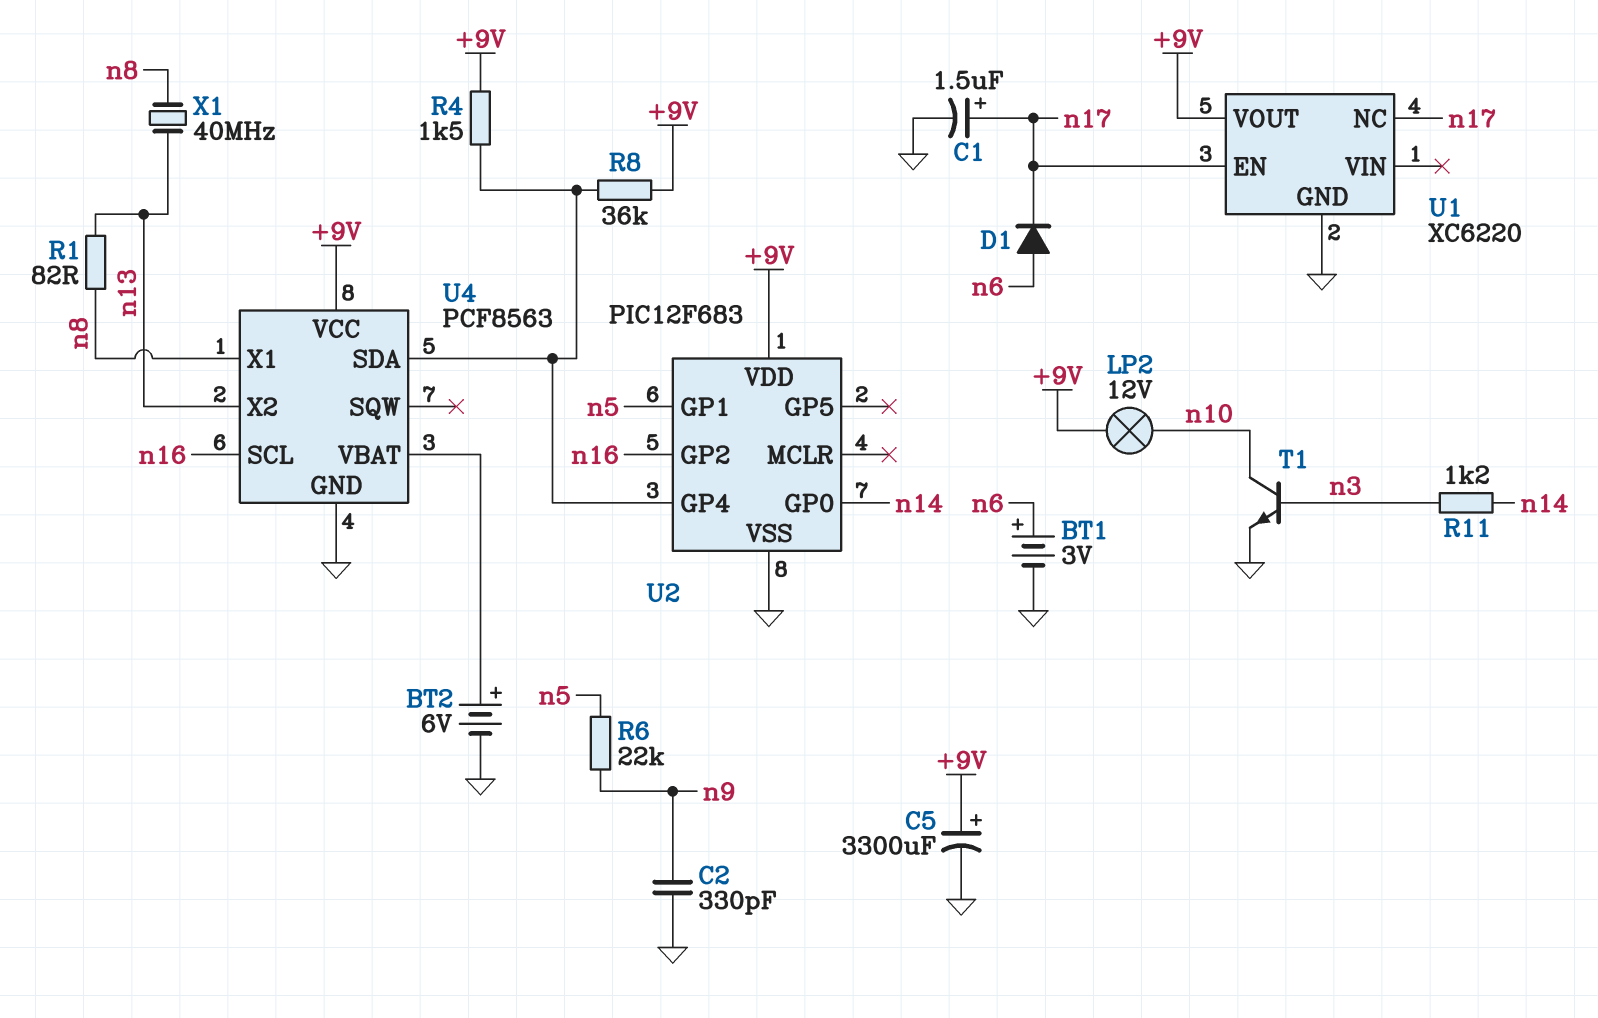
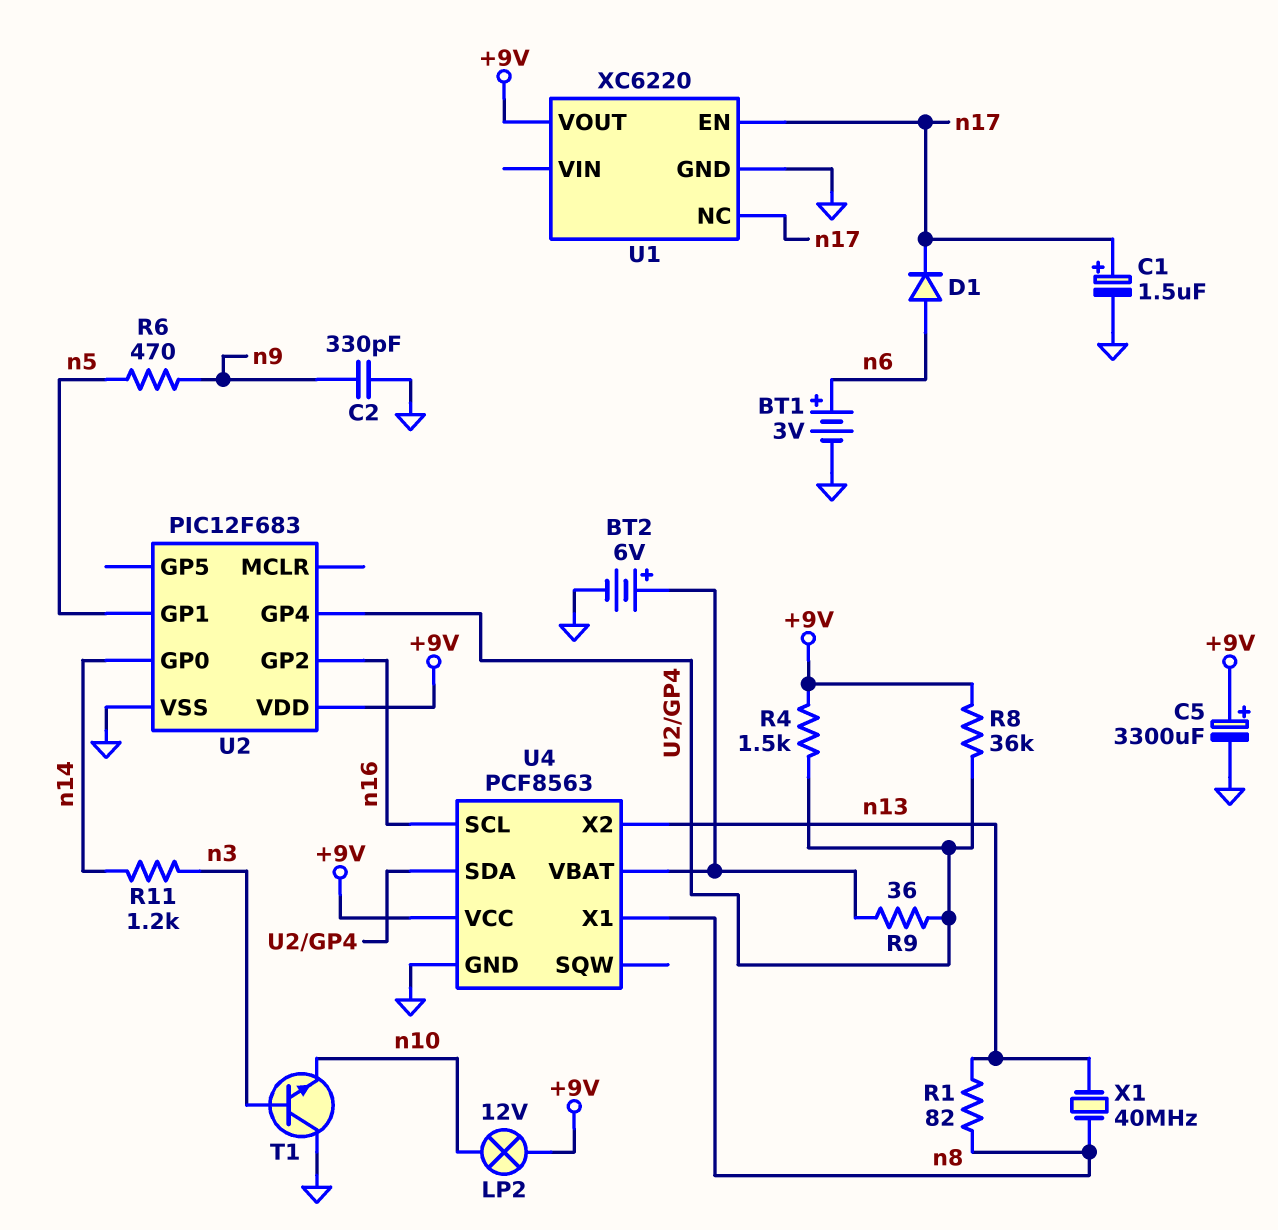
R6: 22k (n5, n9) -> 470 (n5, n9)
R9: none -> 36 (U2/GP4, U4/VBAT)
T1: NPN (B n3, C n10, E GND) -> NPN (B n3, C GND, E n10)

